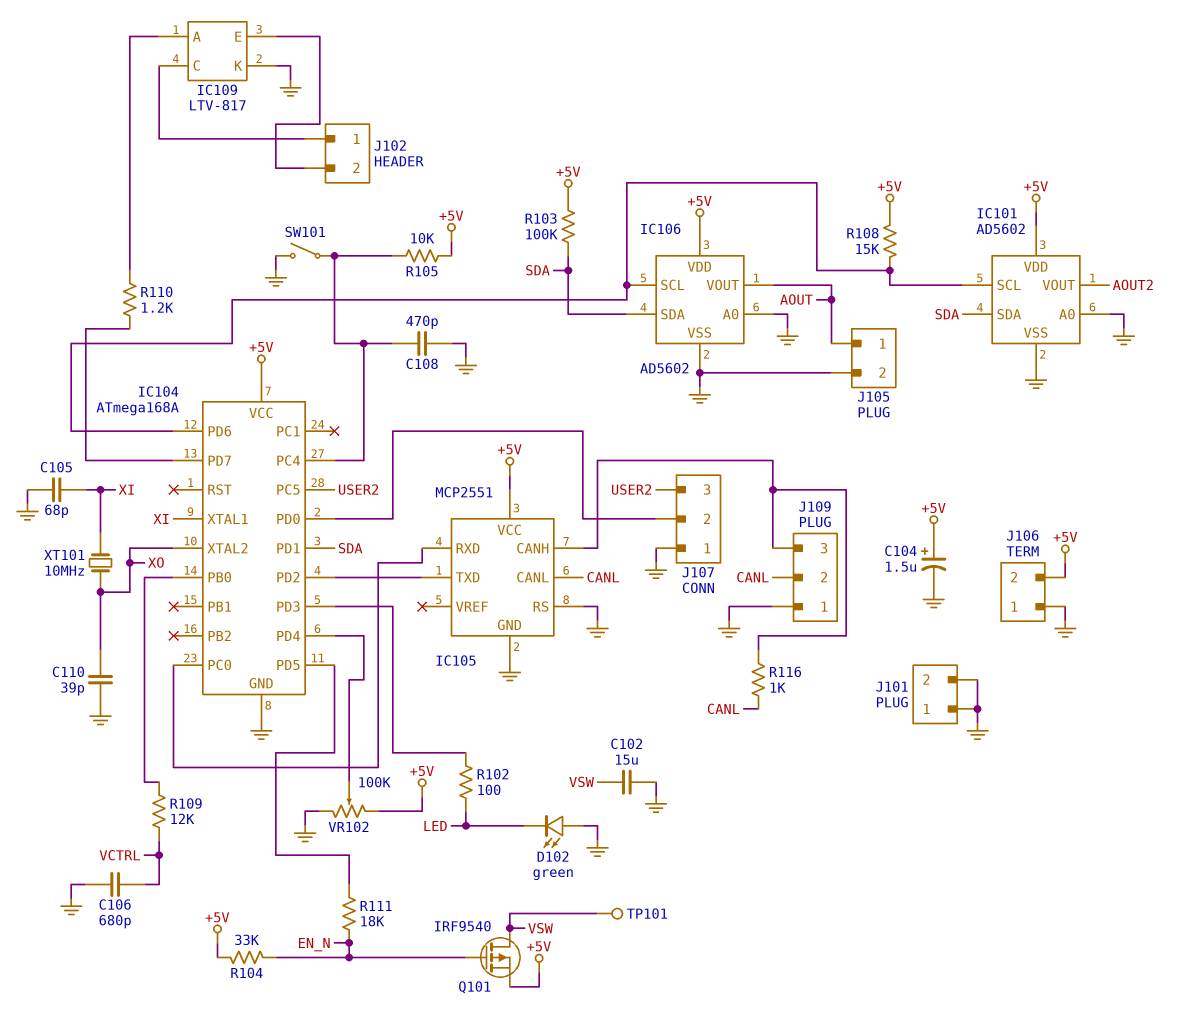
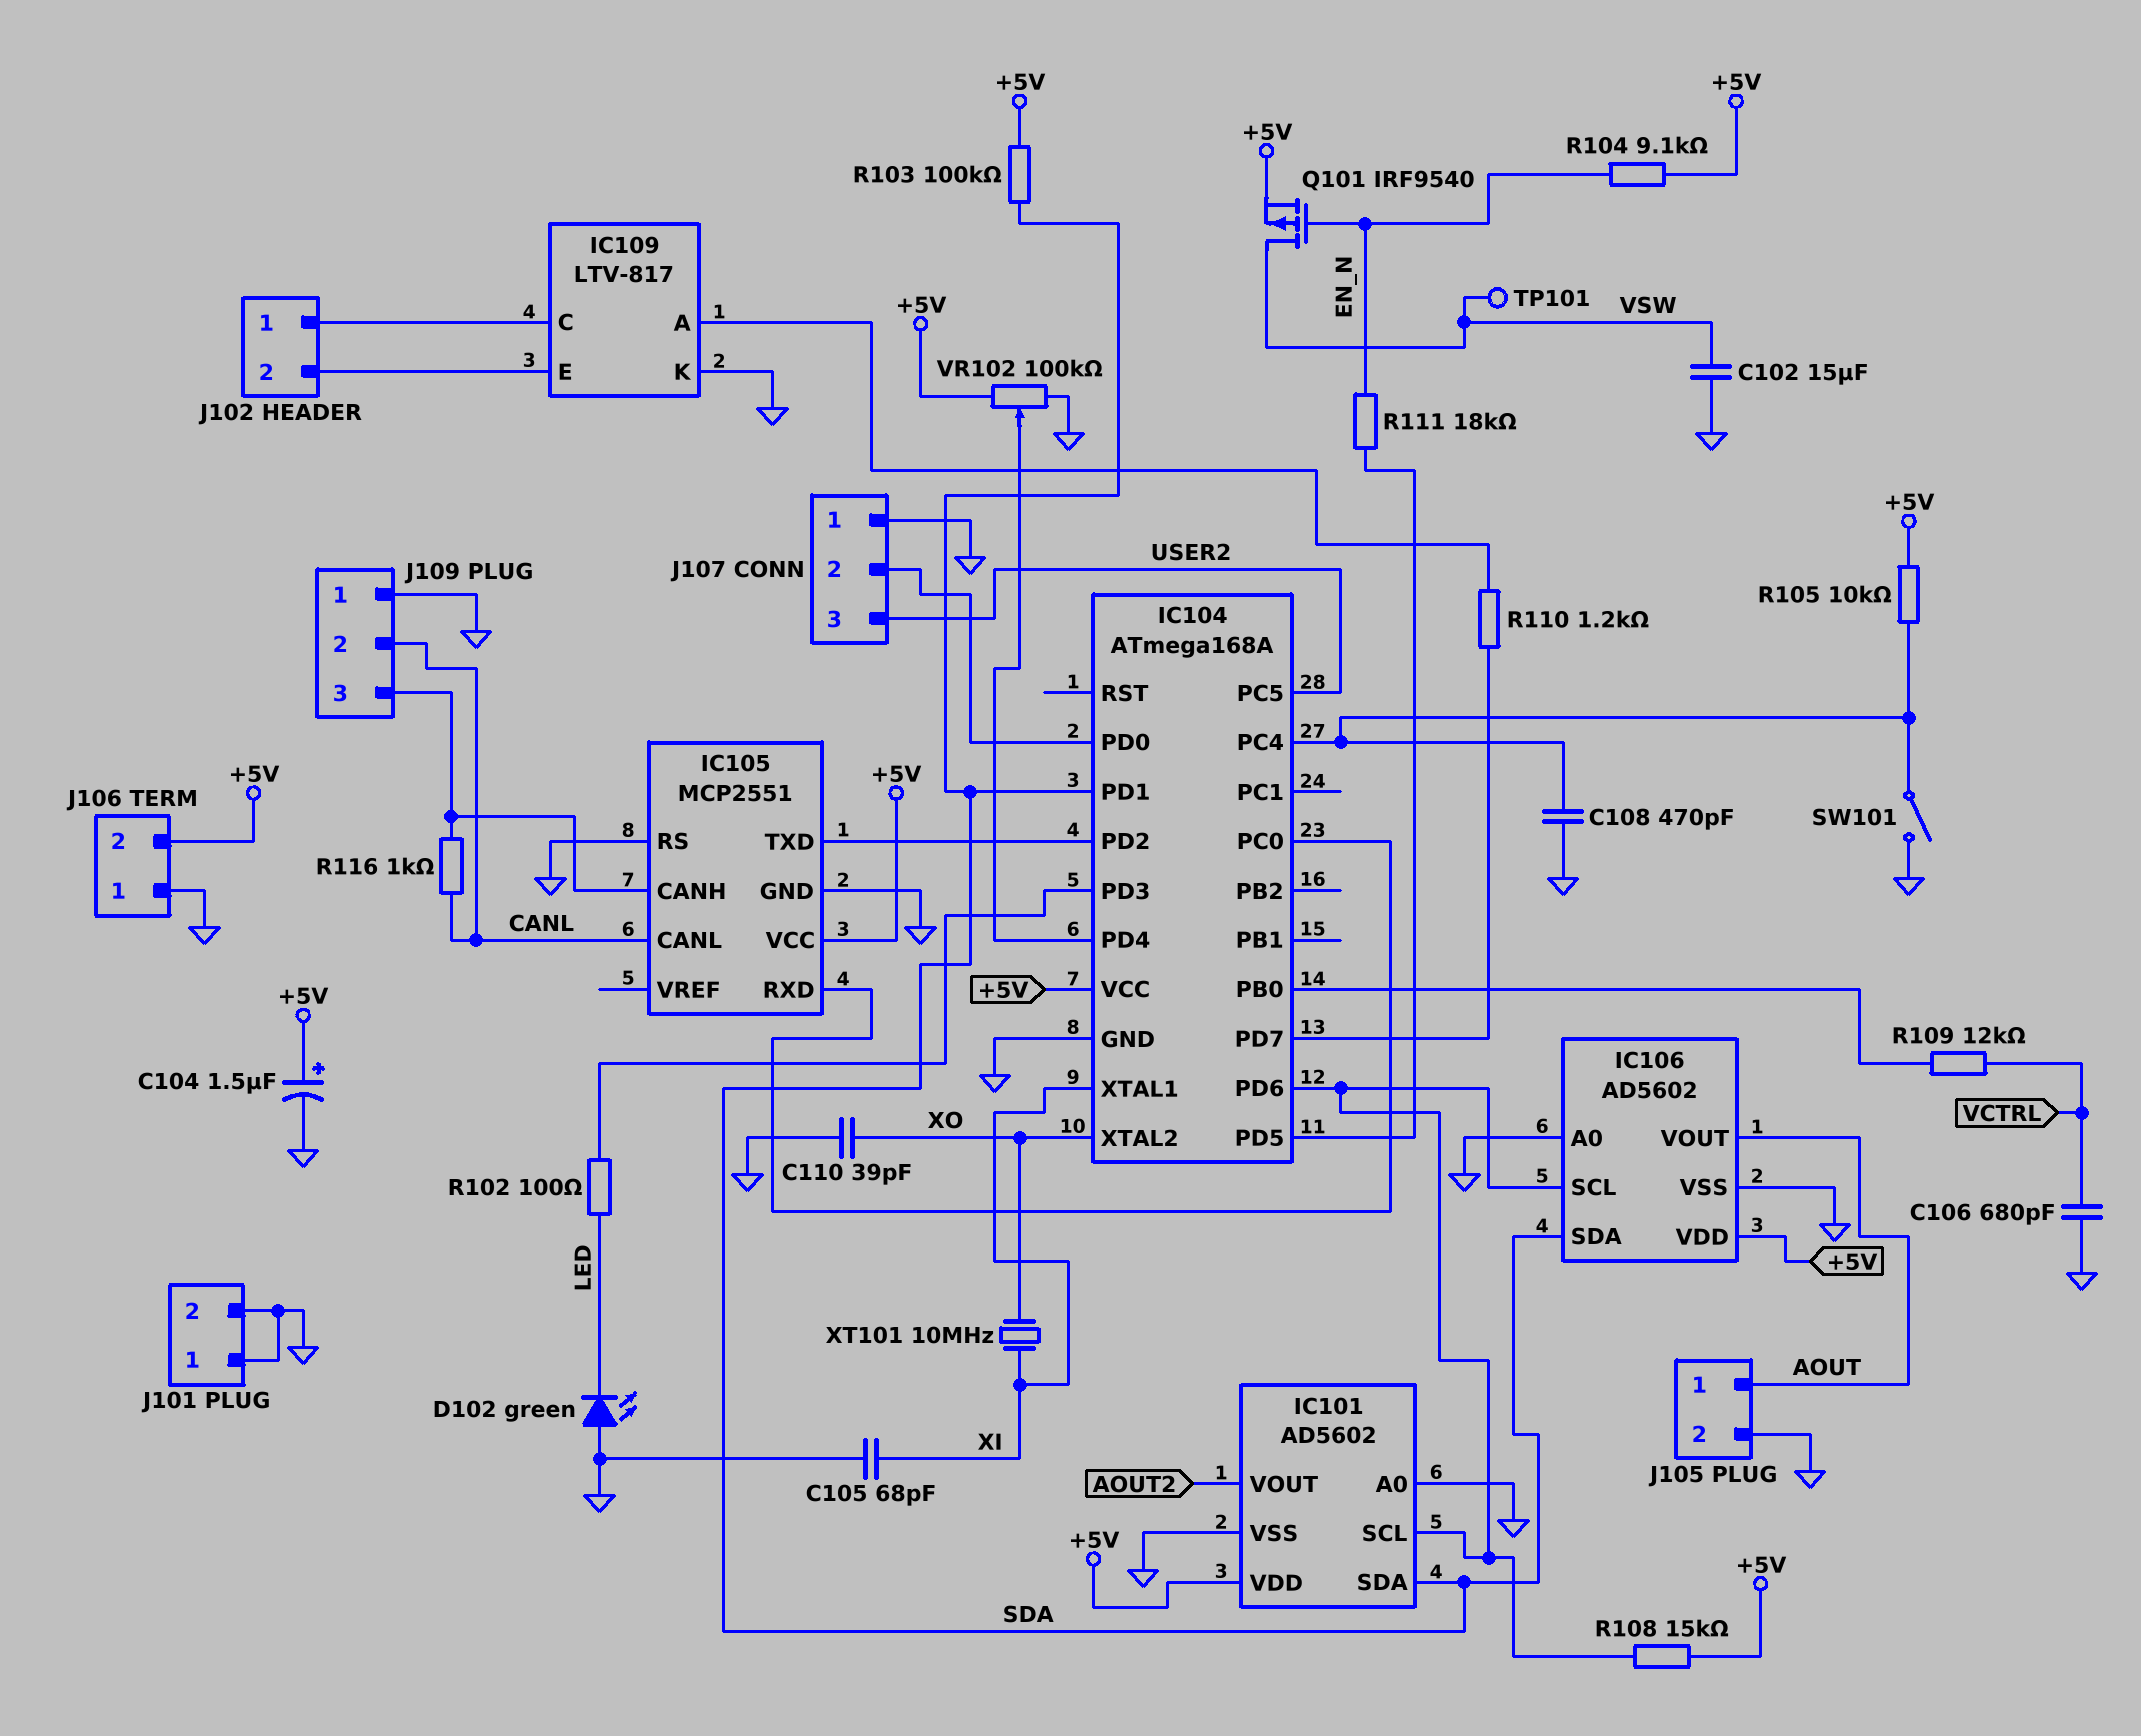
R104: 33k (+5V, EN_N) -> 9.1k (+5V, EN_N)

